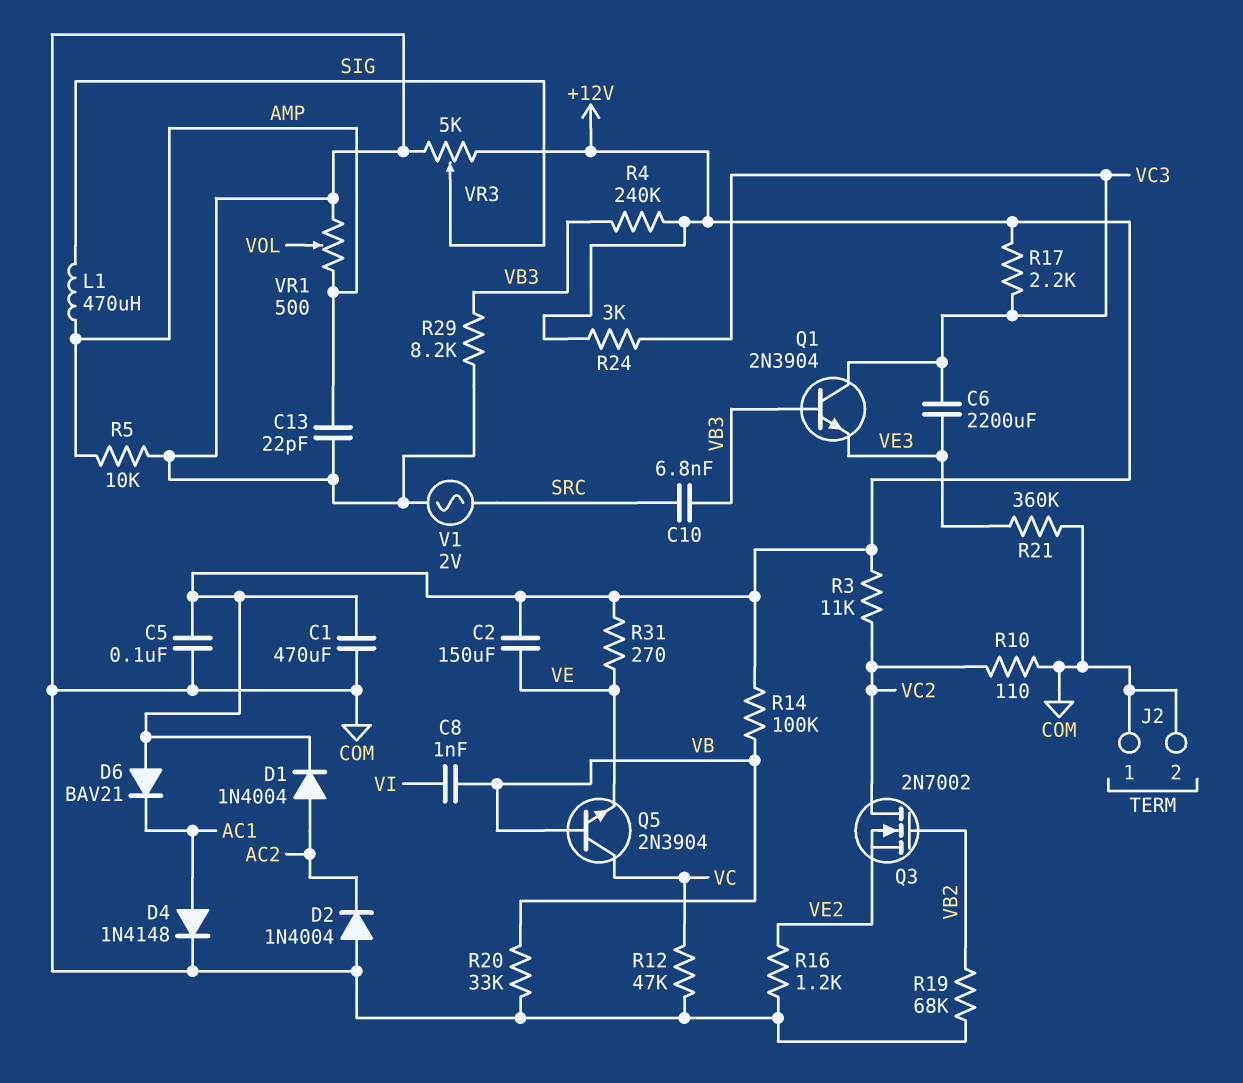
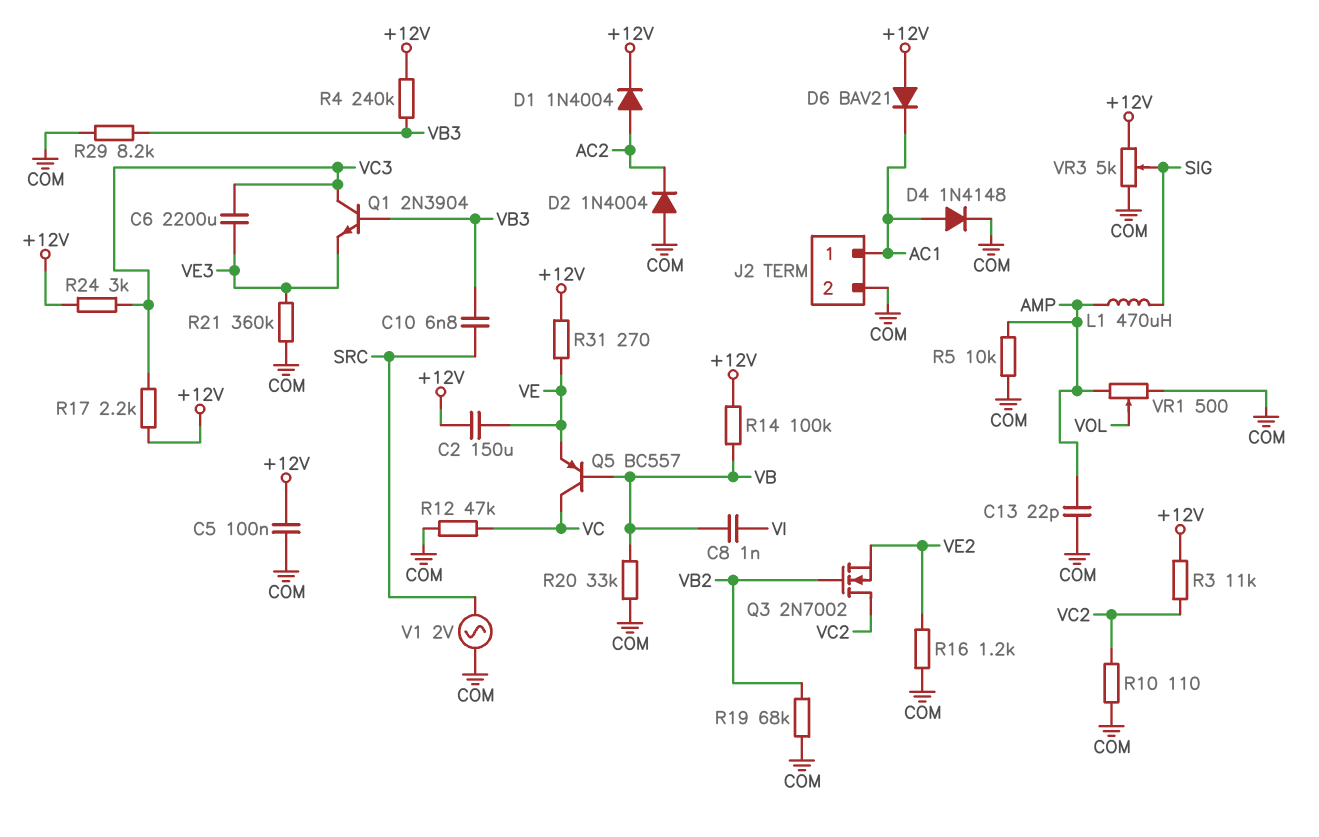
C1: 470uF (+12V, COM) -> none
J2 pin 1: COM -> AC1
Q5: NPN 2N3904 (B VB, C VC, E VE) -> PNP BC557 (B VB, C VC, E VE)

